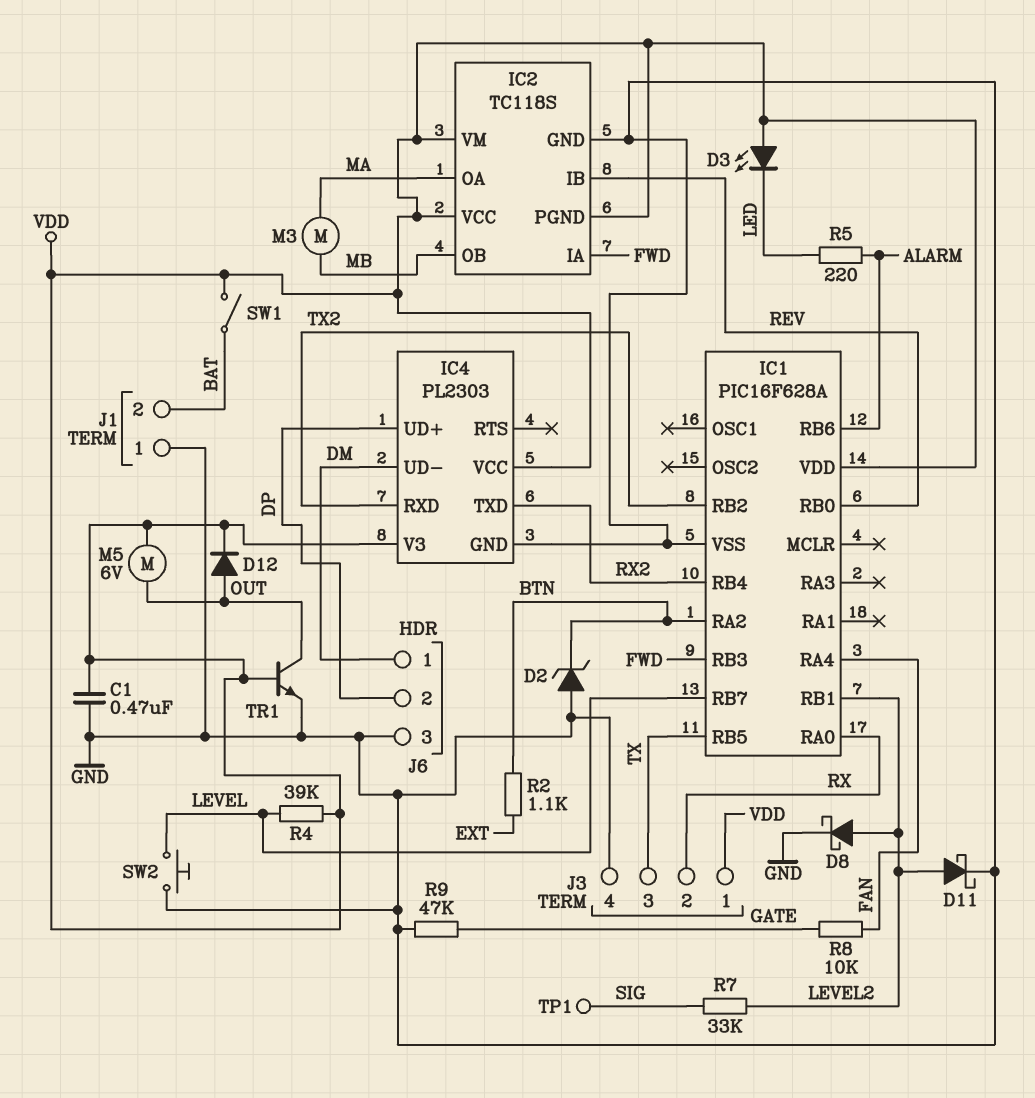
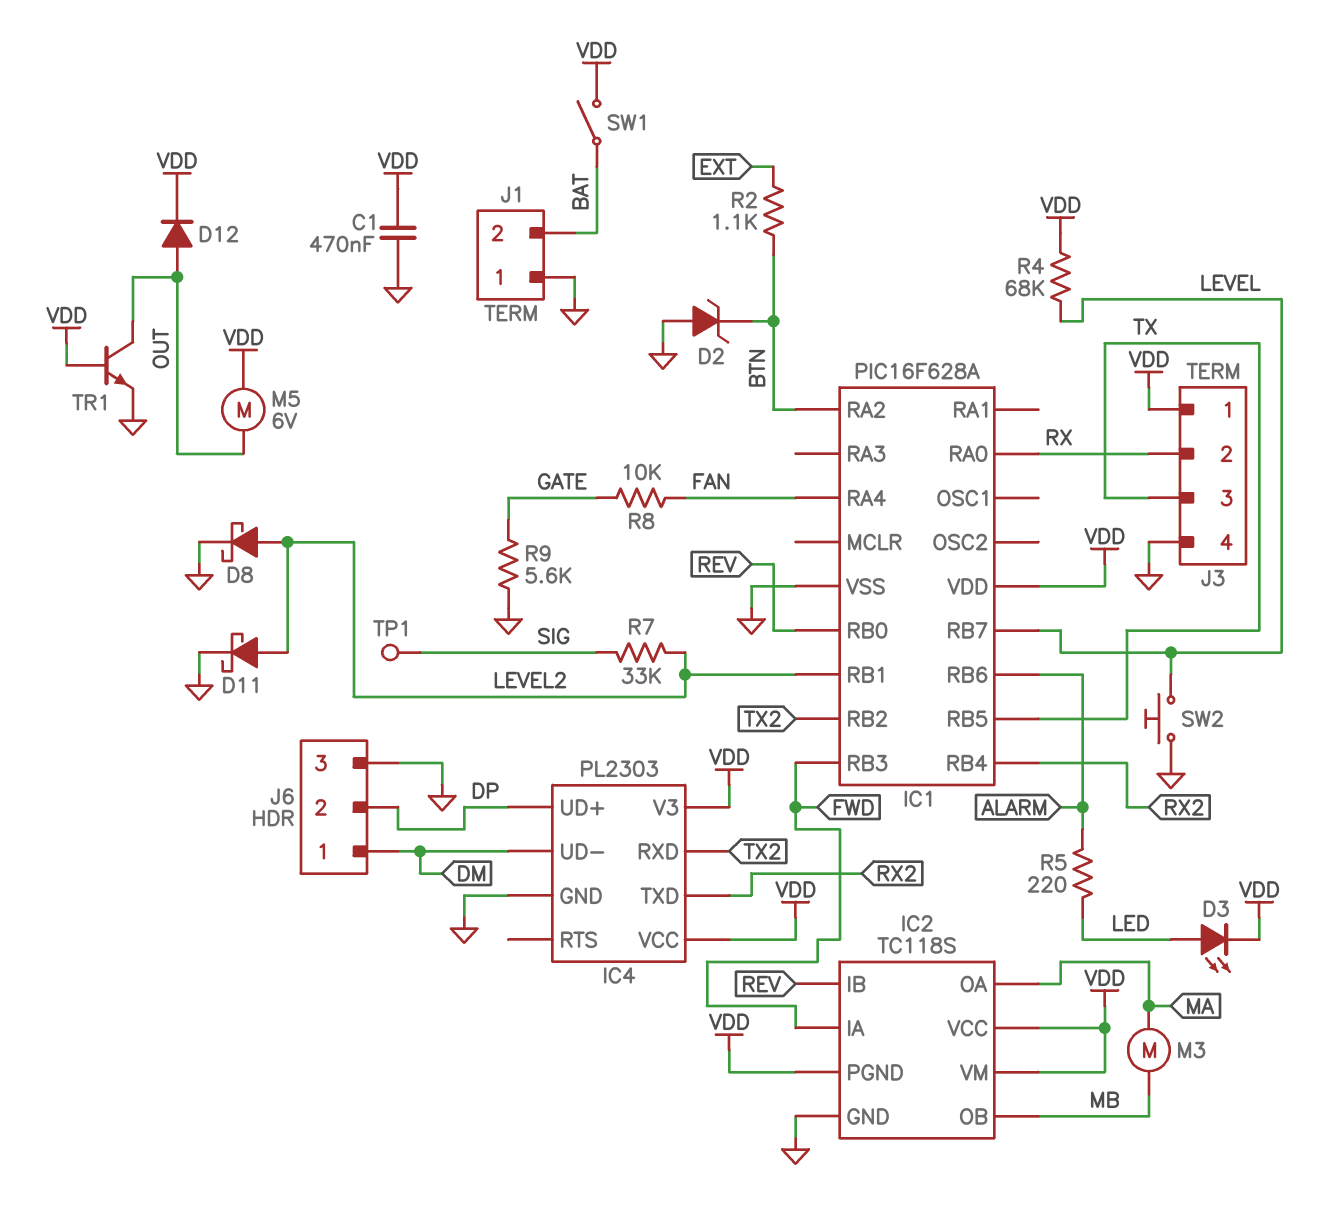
D3: LED (A VDD, K LED) -> LED (A LED, K VDD)
R4: 39k (LEVEL, VDD) -> 68k (LEVEL, VDD)
R9: 47k (GATE, GND) -> 5.6k (GATE, GND)

